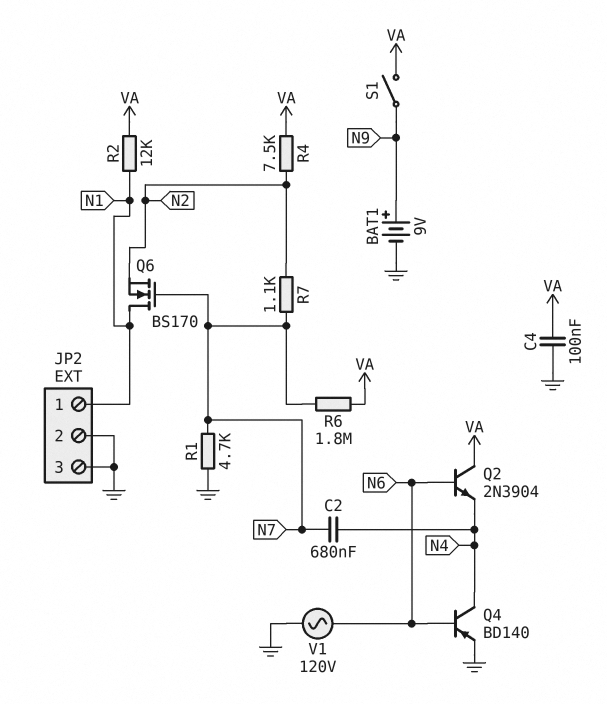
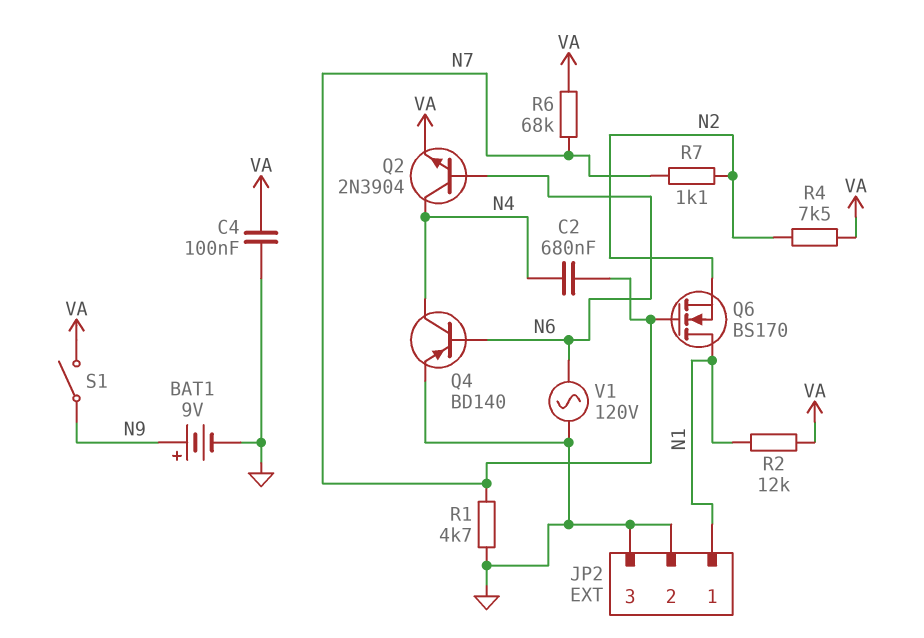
Q2: NPN 2N3904 (B N6, C VA, E N4) -> NPN 2N3904 (B N6, C N4, E VA)
R6: 1.8M (N7, VA) -> 68k (N7, VA)

